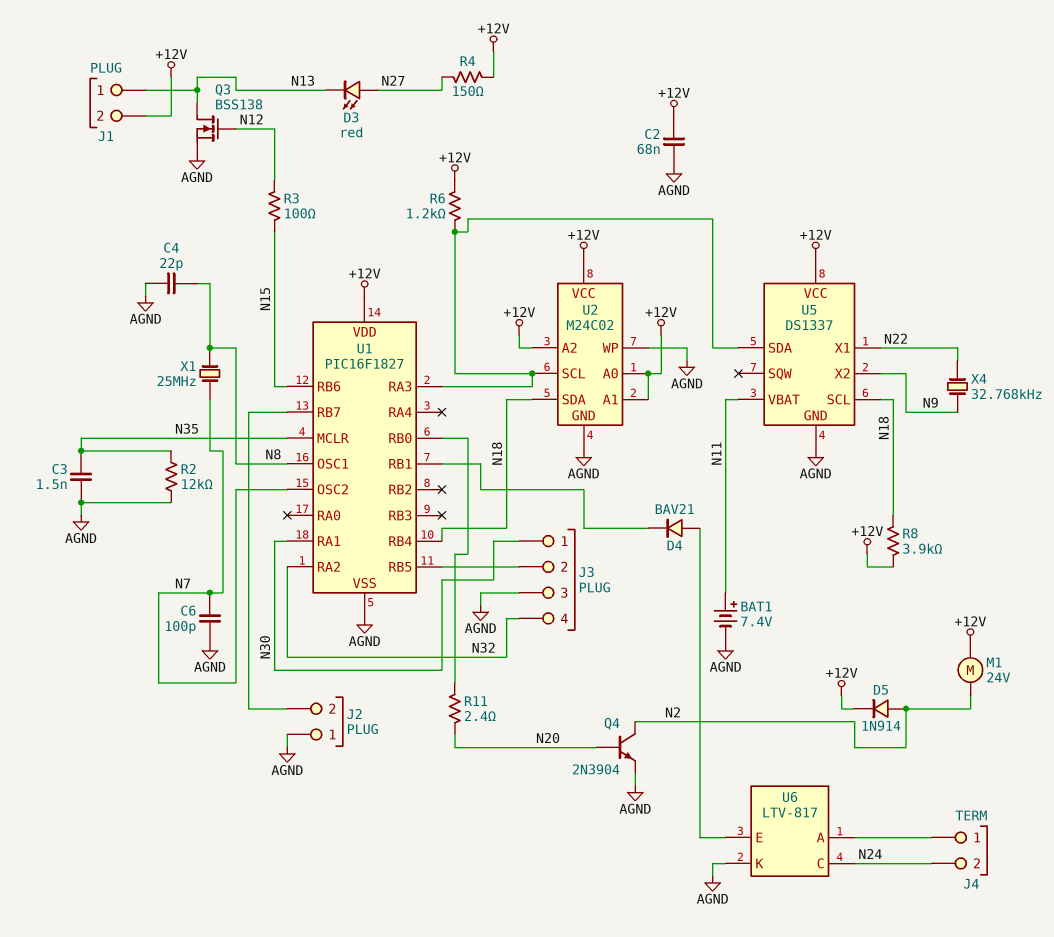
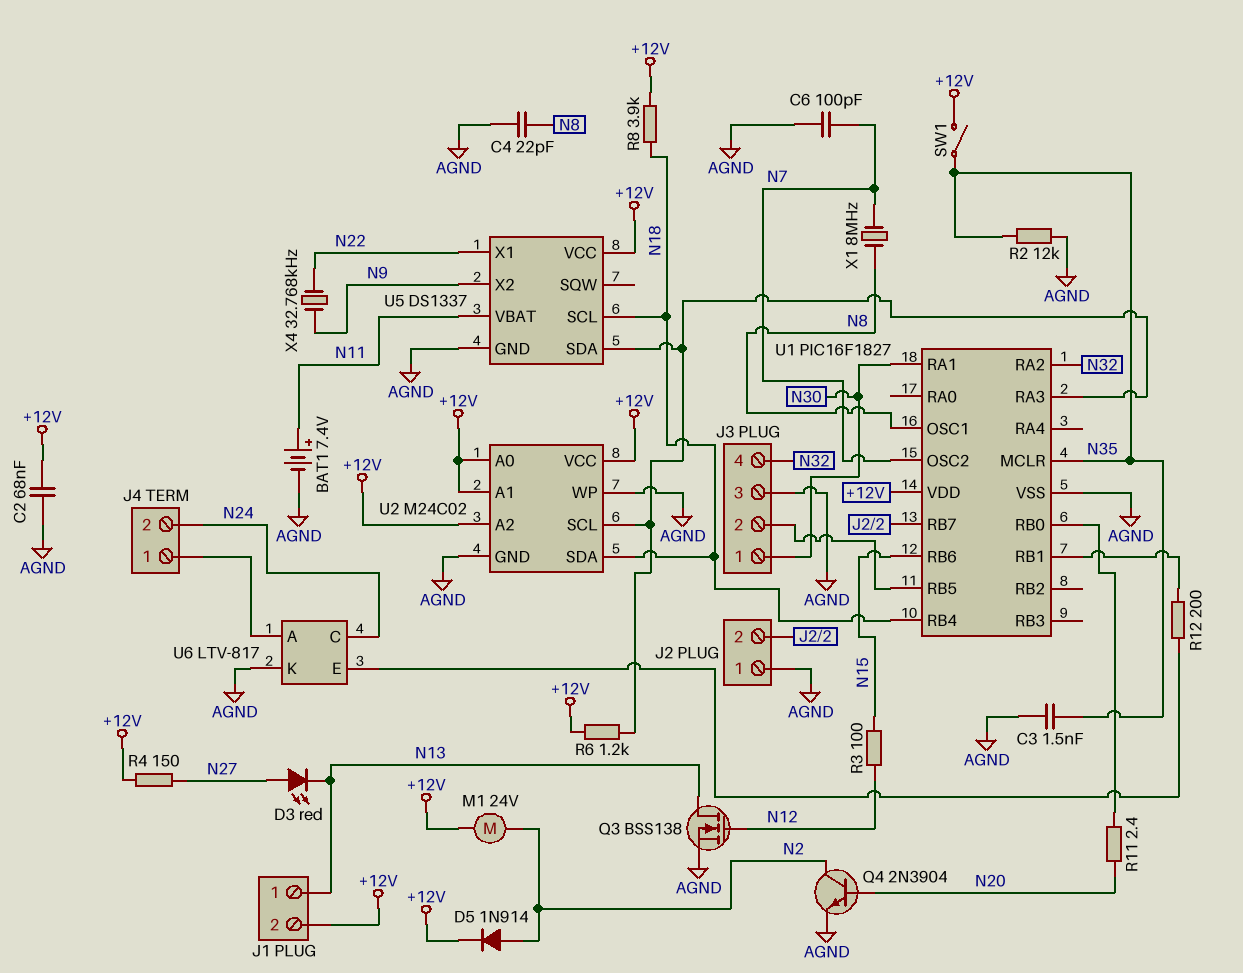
D4: diode BAV21 (A U6/E, K U1/RB1) -> none
R12: none -> 200 (U1/RB1, U6/E)
SW1: none -> switch (+12V, N35)
X1: 25MHz (N7, N8) -> 8MHz (N7, N8)

